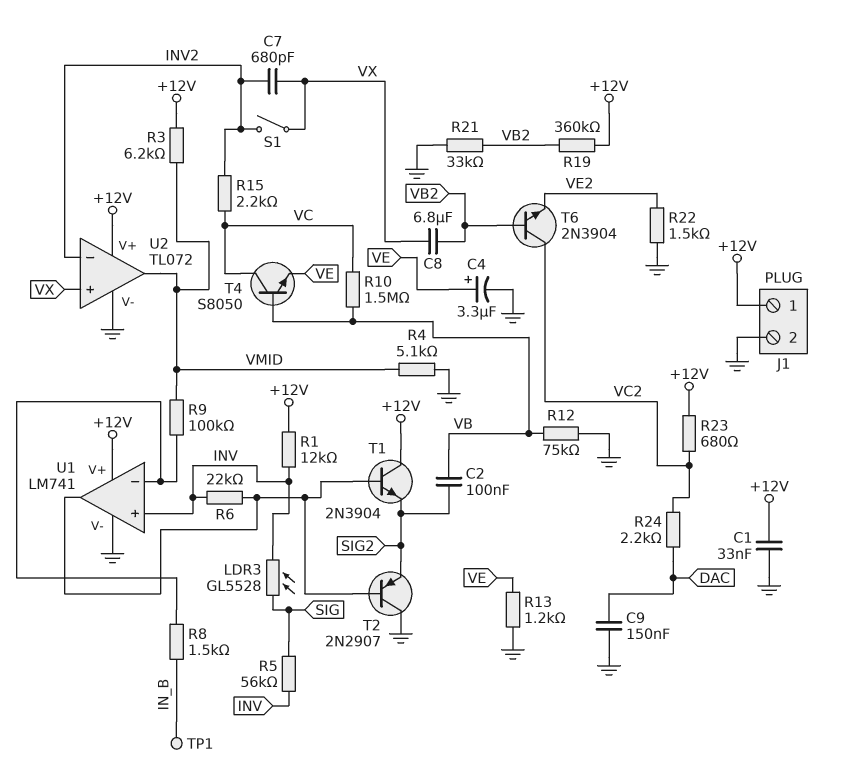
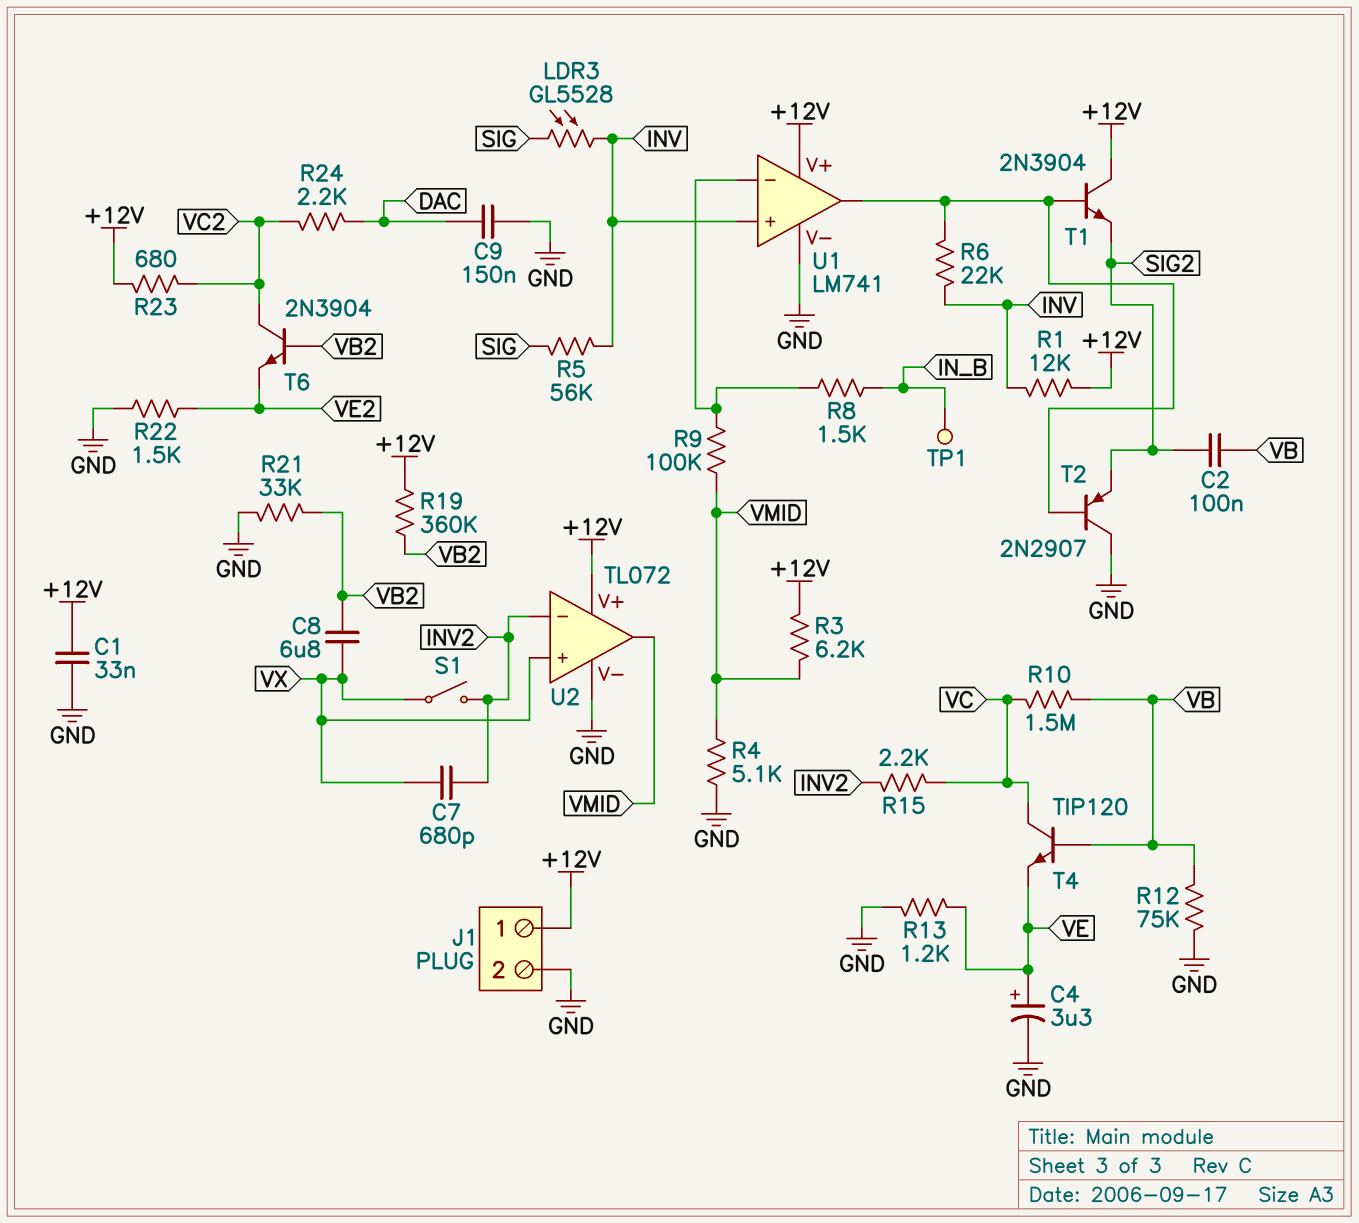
T4: NPN S8050 (B VB, C VC, E VE) -> NPN TIP120 (B VB, C VC, E VE)

